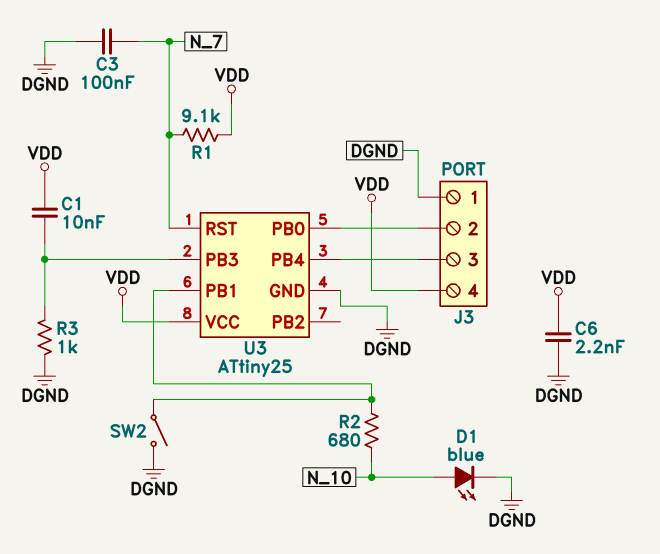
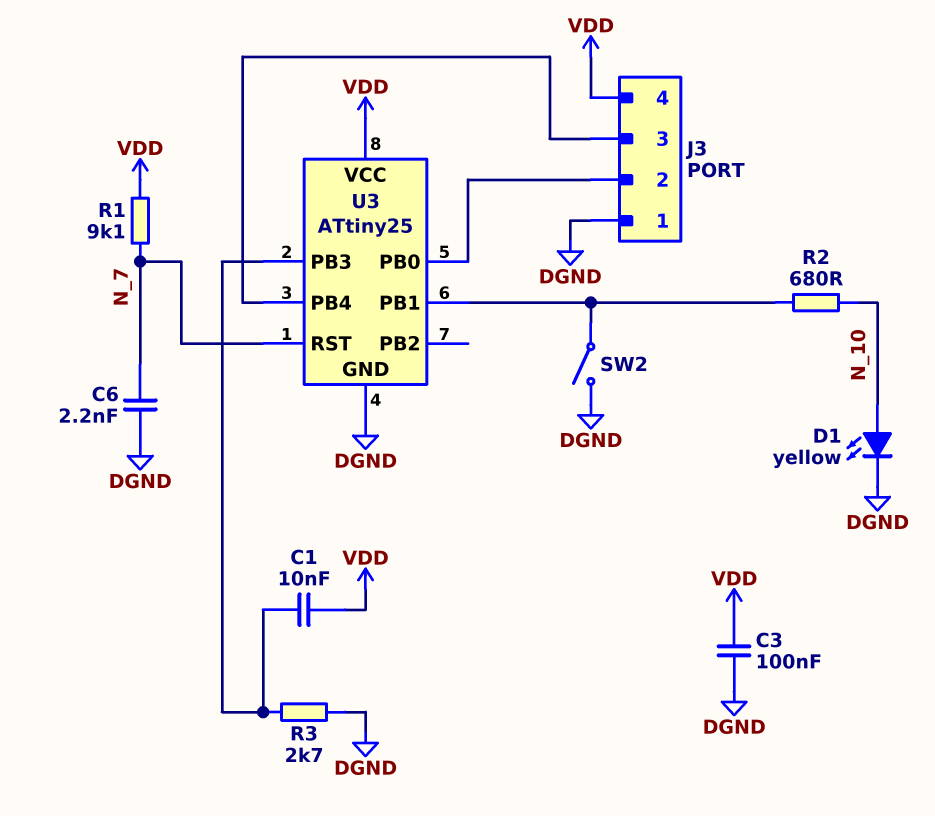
C3: 100nF (DGND, N_7) -> 100nF (DGND, VDD)
C6: 2.2nF (DGND, VDD) -> 2.2nF (DGND, N_7)
D1: LED blue (A N_10, K DGND) -> LED yellow (A N_10, K DGND)
R3: 1k (DGND, U3/PB3) -> 2.7k (DGND, U3/PB3)

